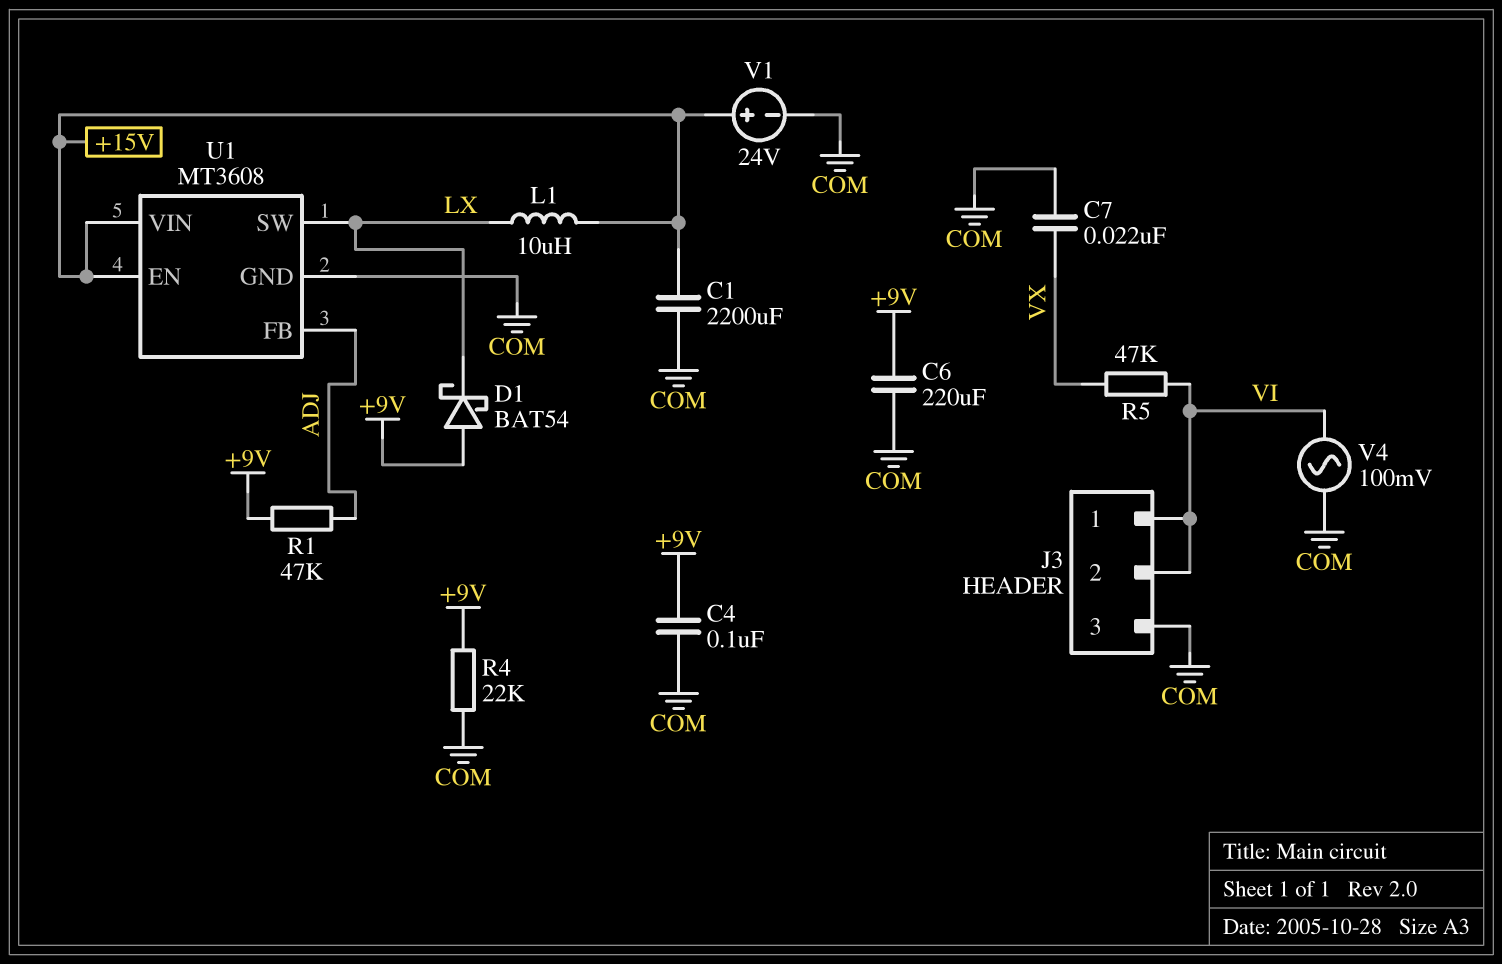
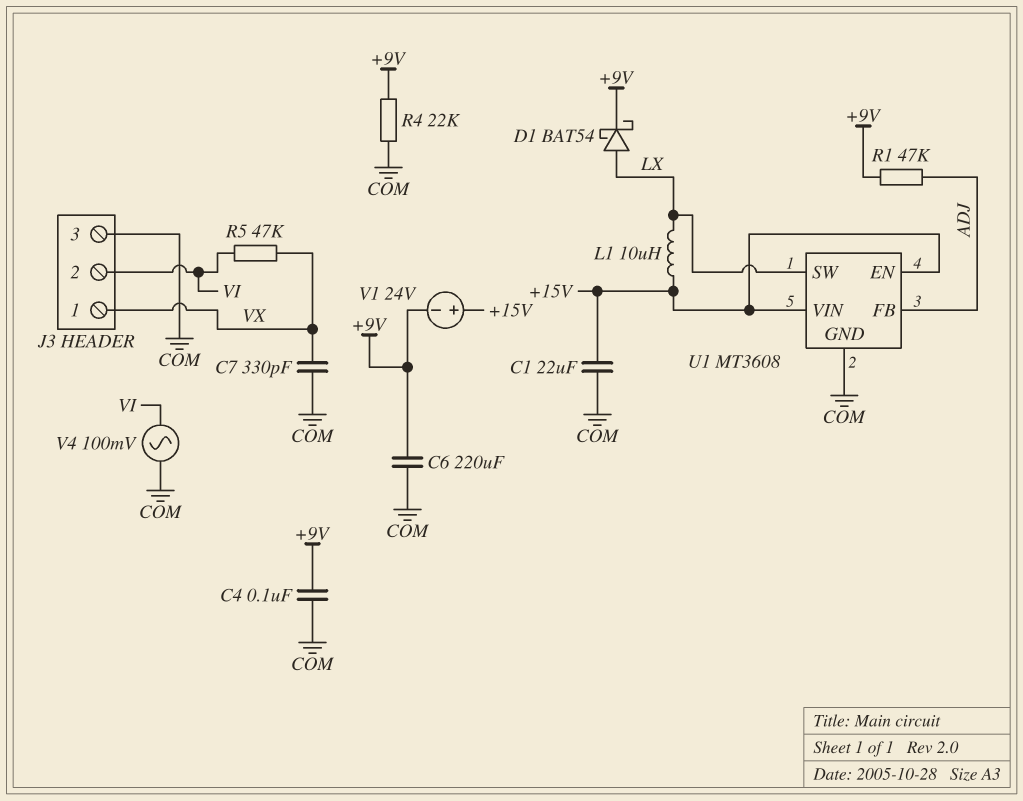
C1: 2200uF (+15V, COM) -> 22uF (+15V, COM)
C7: 22nF (COM, VX) -> 330pF (COM, VX)
D1: schottky BAT54 (A +9V, K LX) -> schottky BAT54 (A LX, K +9V)
J3 pin 1: VI -> VX
V1: 24V (plus +15V, minus COM) -> 24V (plus +15V, minus +9V)

